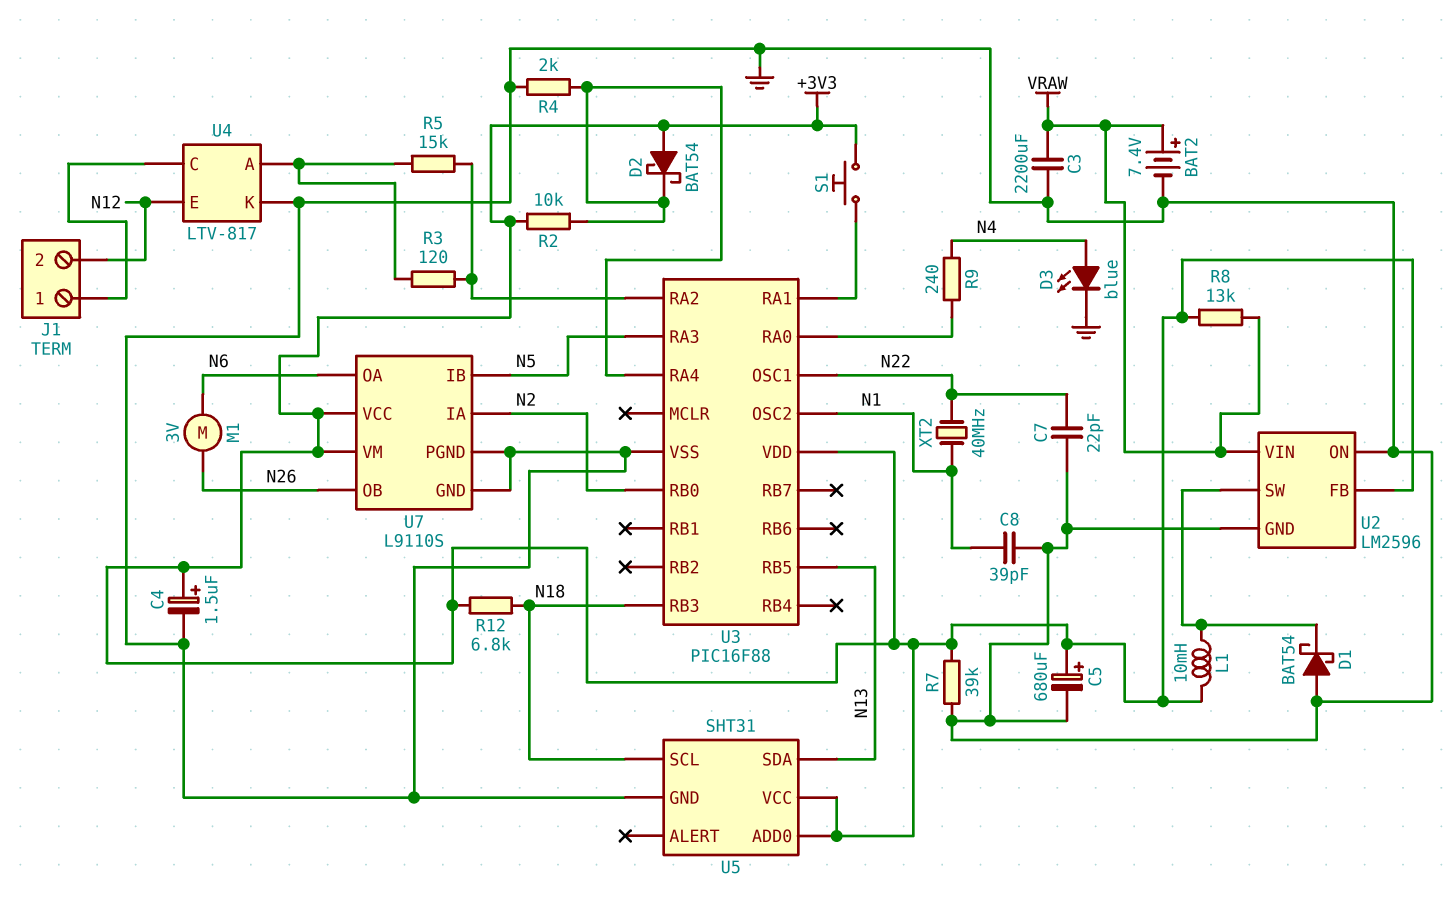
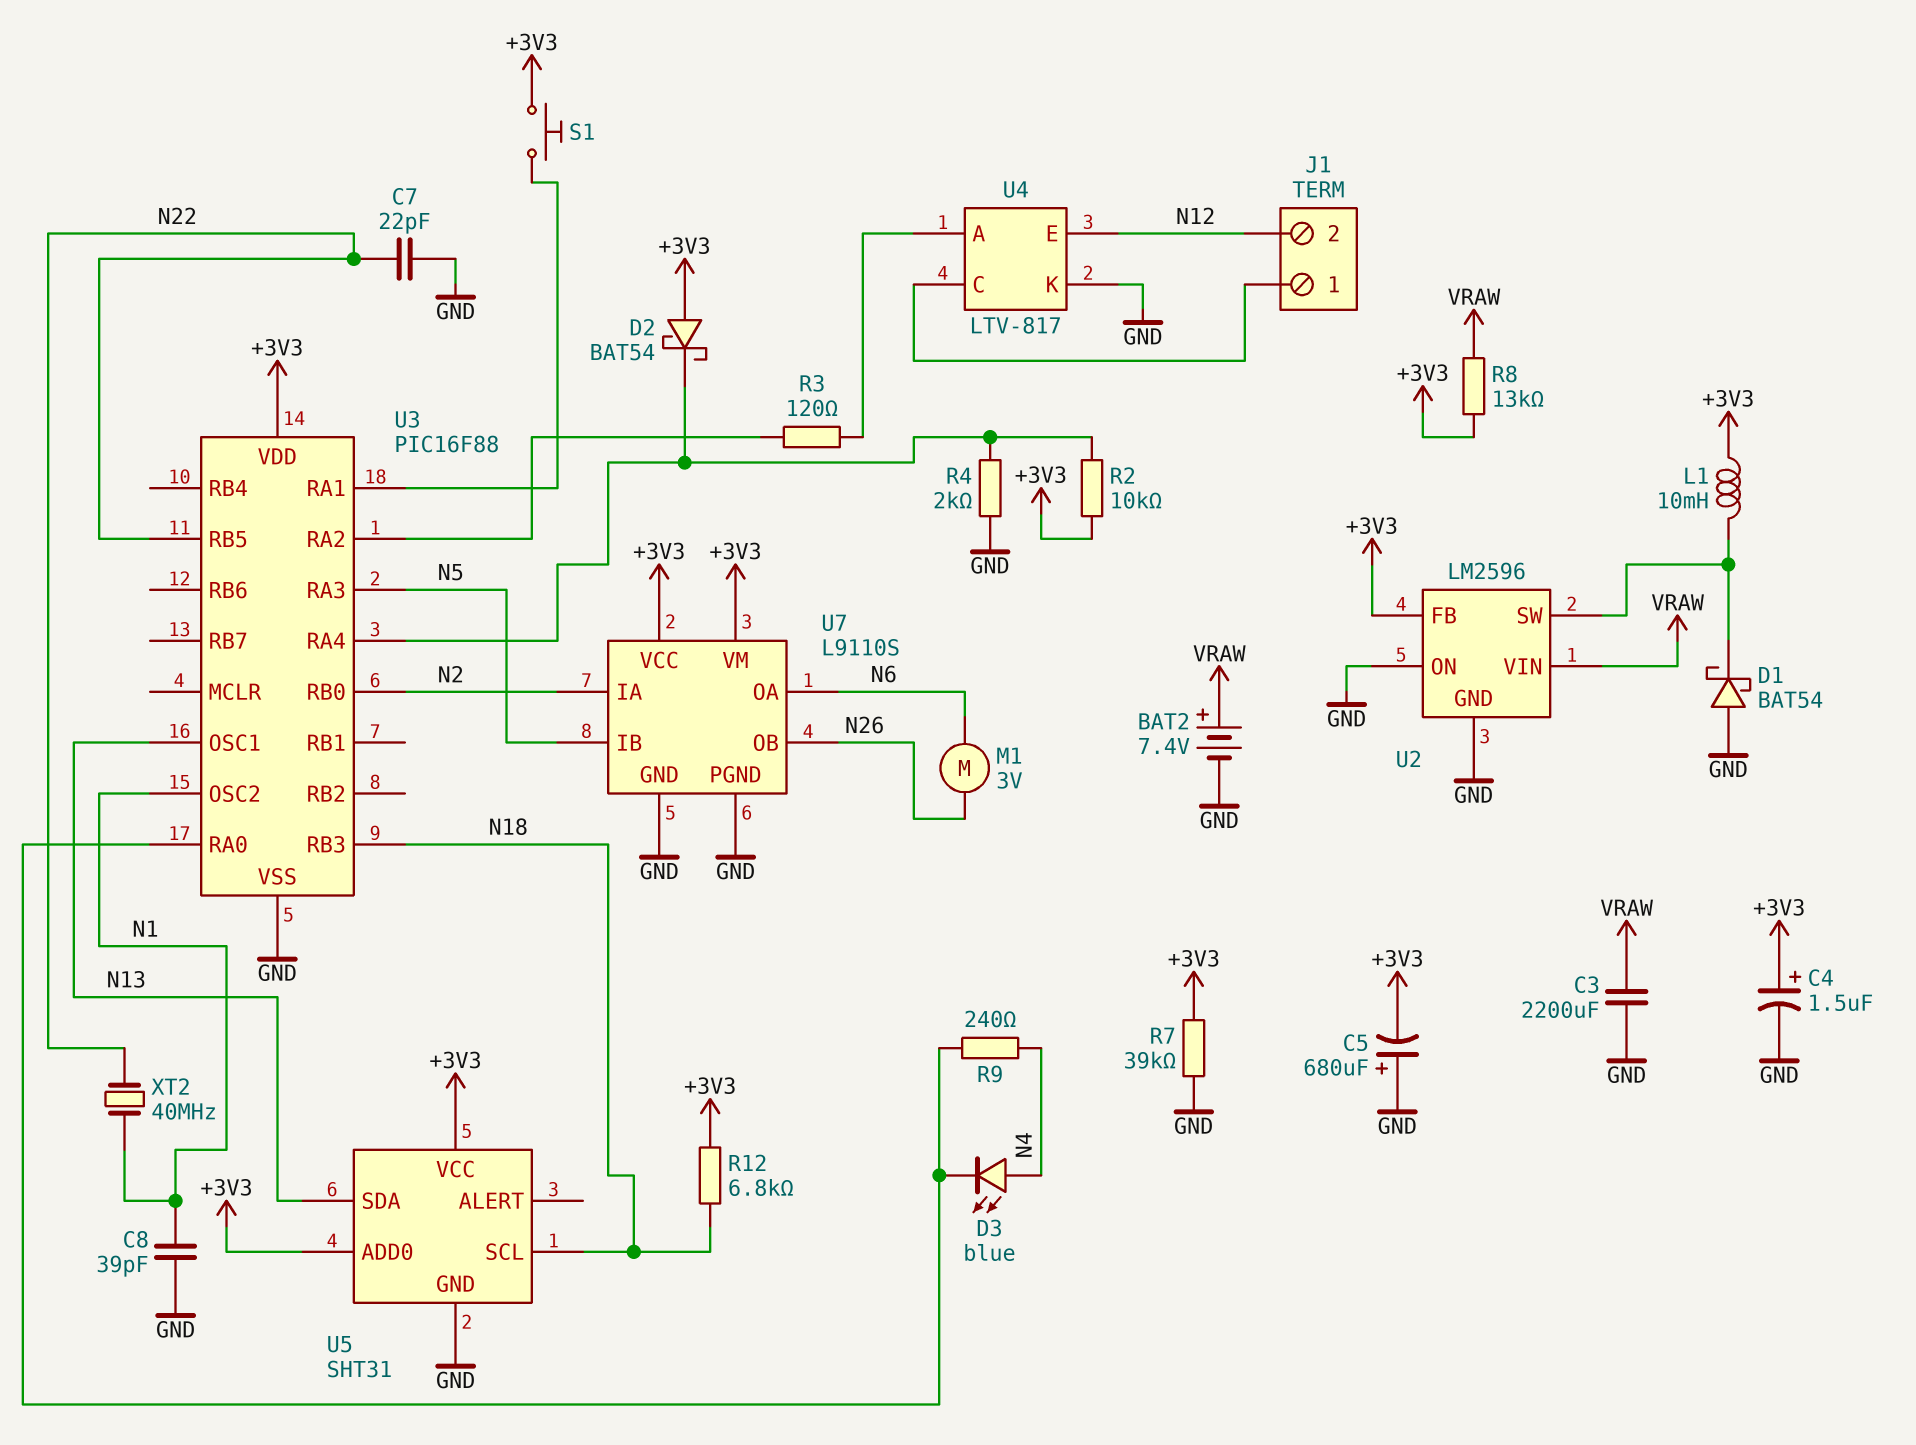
C5: 680uF (plus +3V3, minus GND) -> 680uF (plus GND, minus +3V3)
D3: LED blue (A N4, K GND) -> LED blue (A N4, K U3/RA0)
R5: 15k (U3/RA2, U4/A) -> none
U3 pin OSC1: N22 -> N13
U3 pin RB5: N13 -> N22

